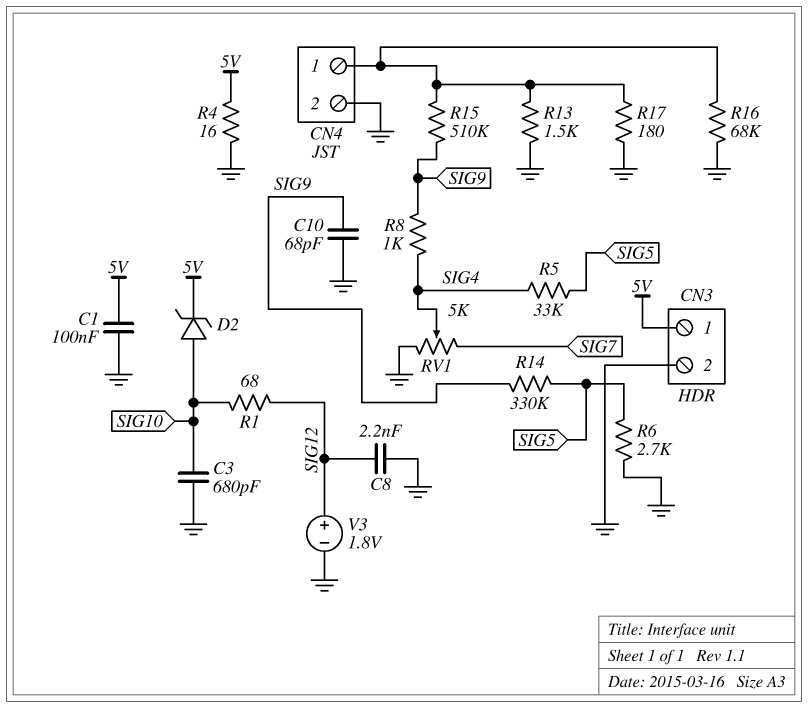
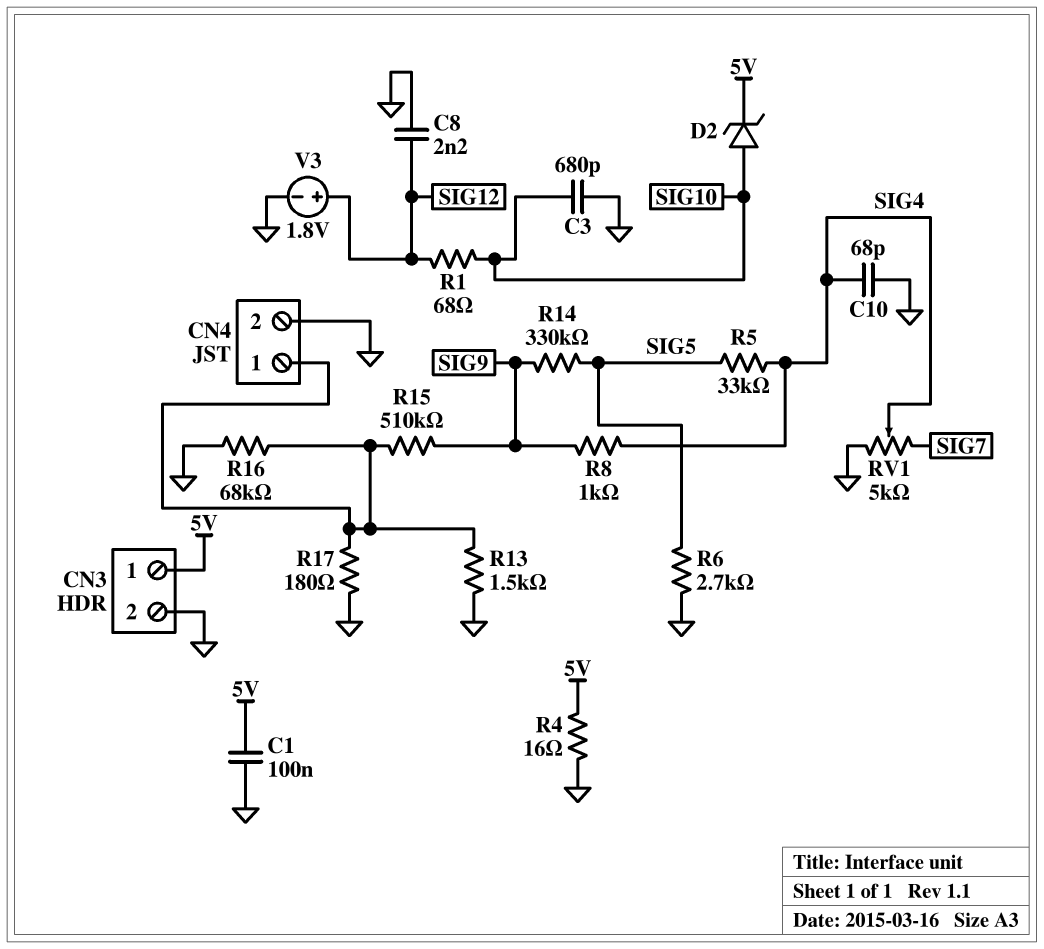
C10: 68pF (GND, SIG9) -> 68pF (GND, SIG4)

